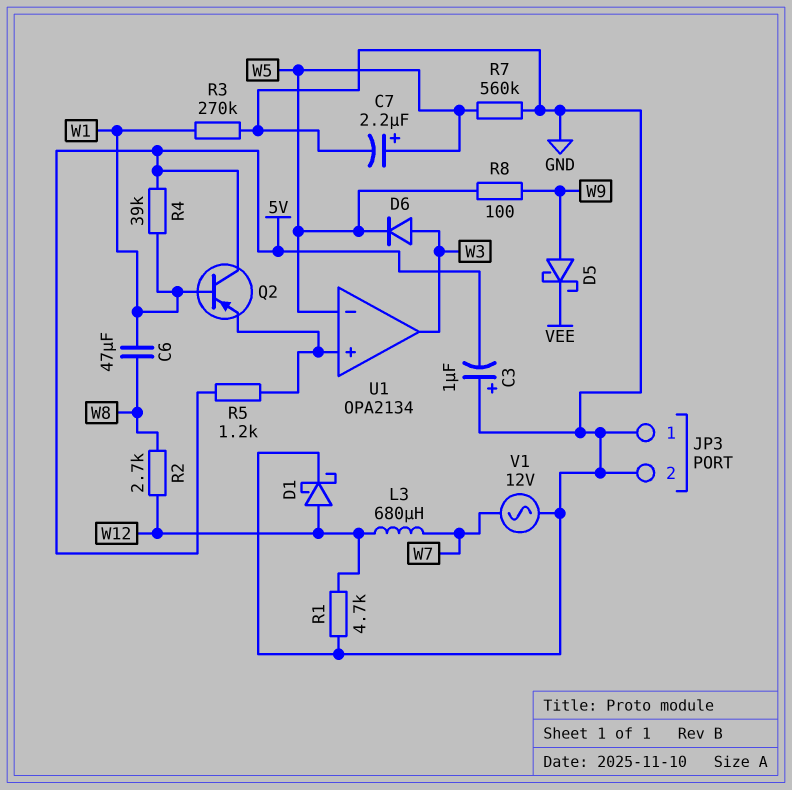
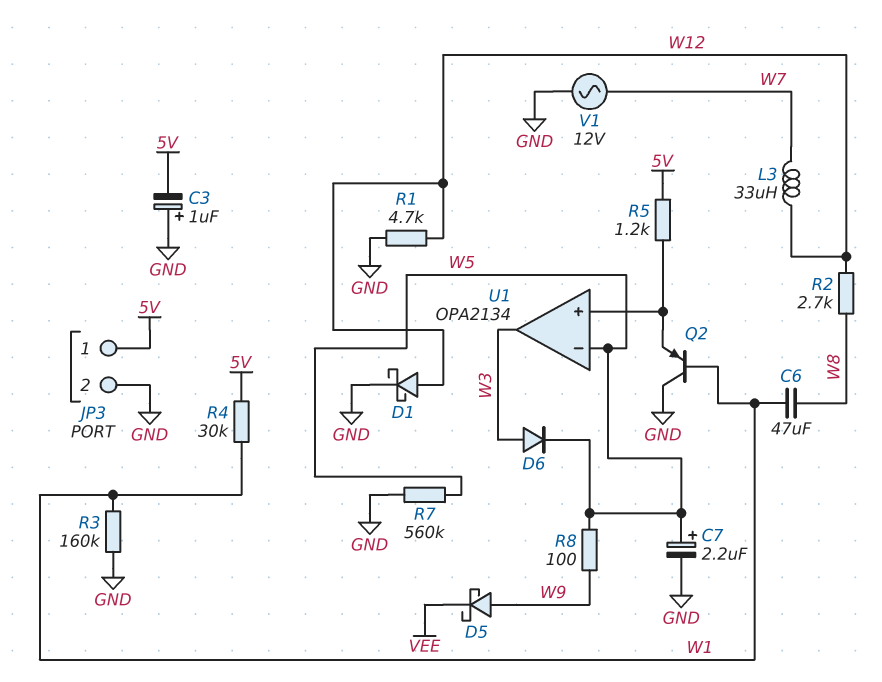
JP3 pin 1: GND -> 5V
L3: 680uH (W7, W12) -> 33uH (W7, W12)
Q2: PNP (B W1, C 5V, E U1/in+) -> PNP (B W1, C GND, E U1/in+)
R3: 270k (GND, W1) -> 160k (GND, W1)
R4: 39k (5V, W1) -> 30k (5V, W1)

